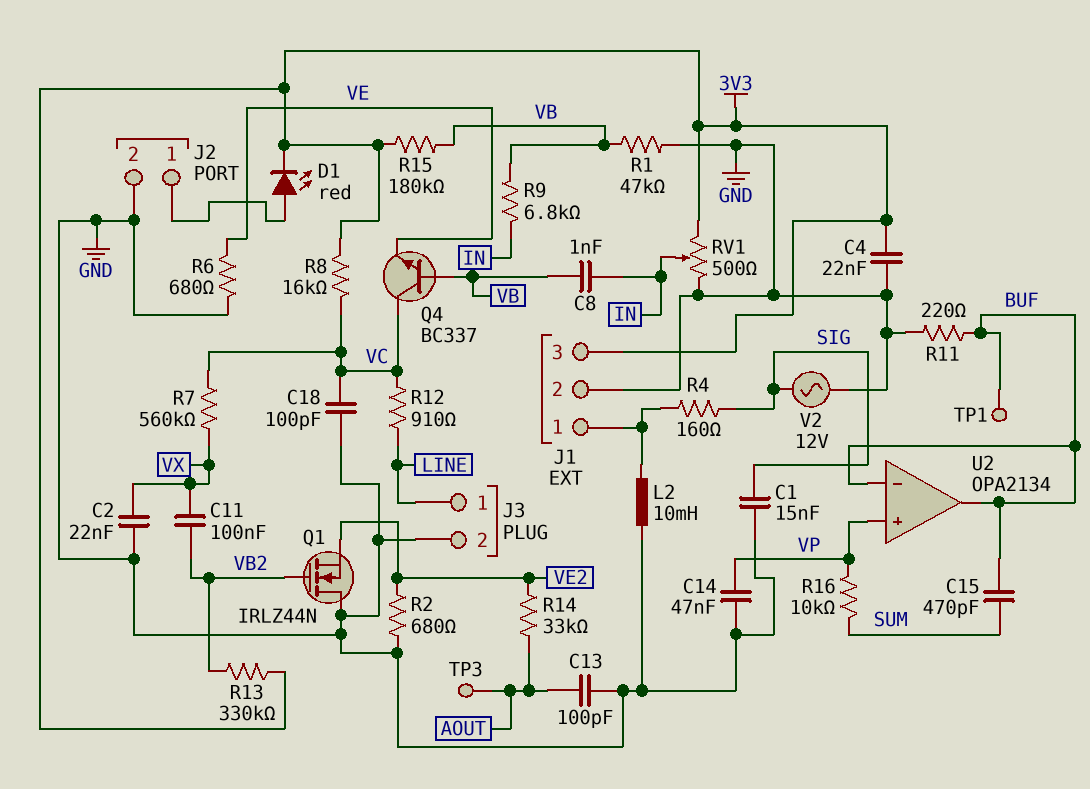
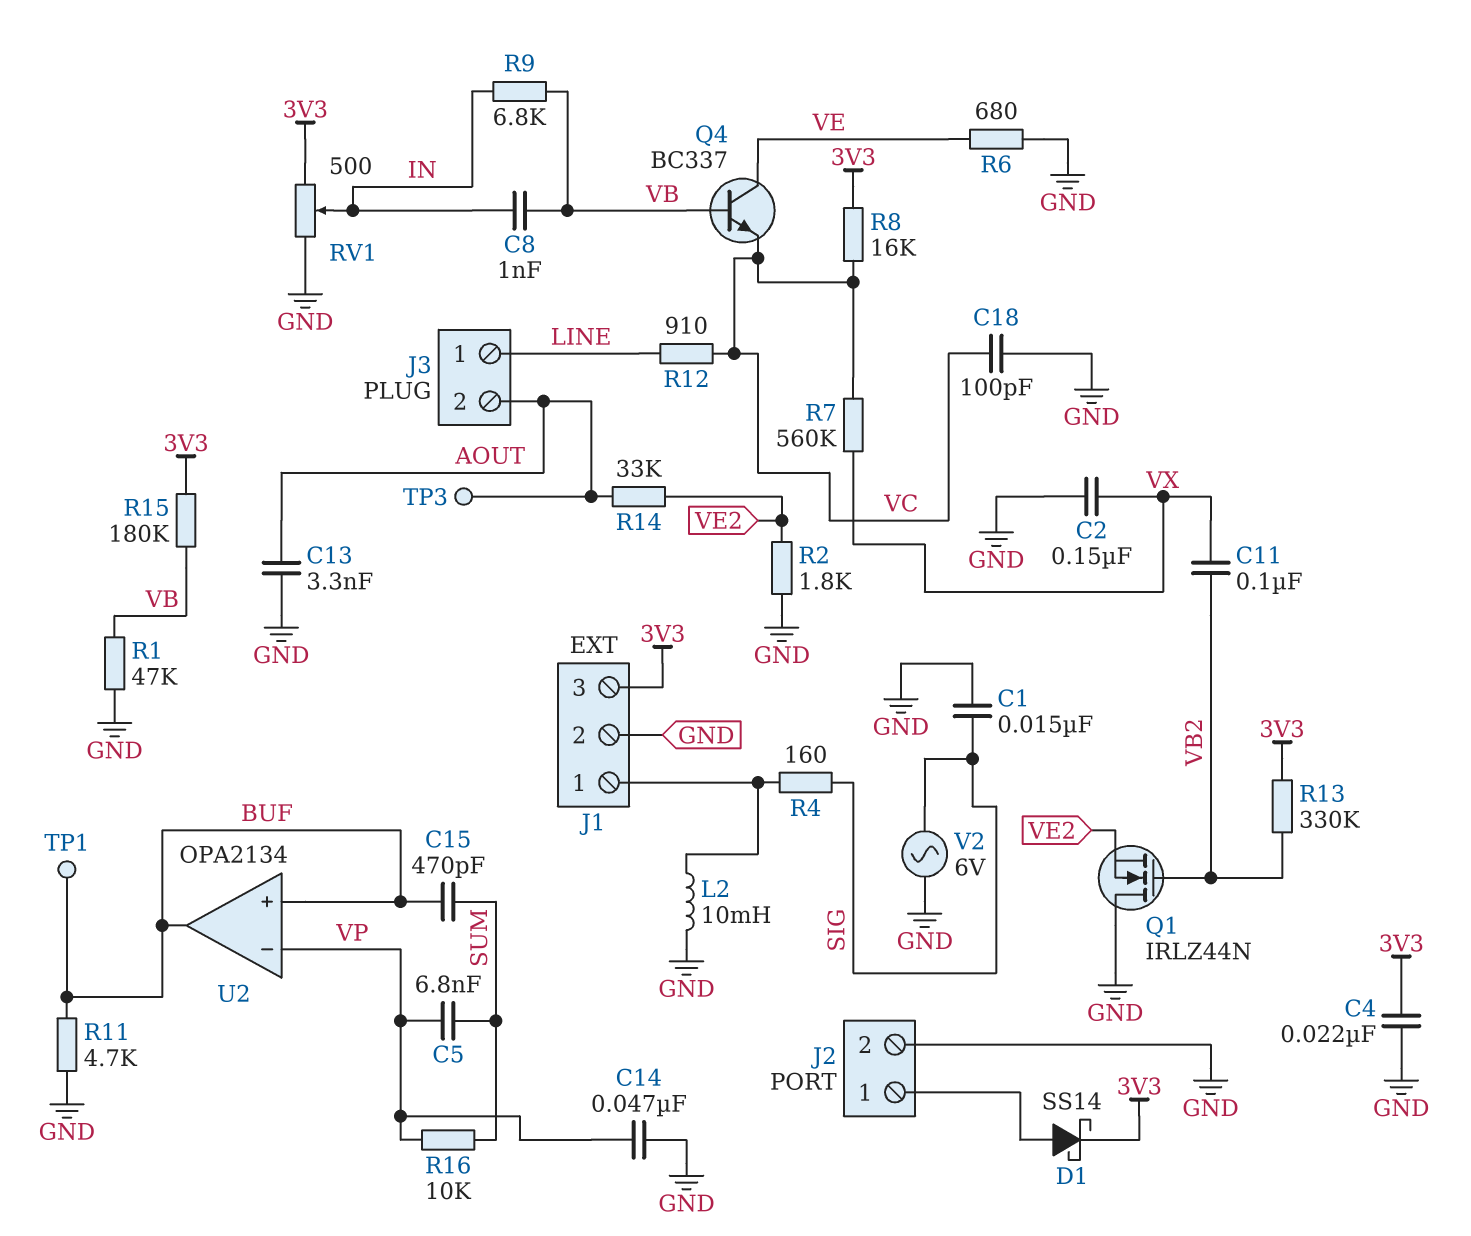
C2: 22nF (GND, VX) -> 150nF (GND, VX)
C5: none -> 6.8nF (SUM, VP)
C13: 100pF (AOUT, GND) -> 3.3nF (AOUT, GND)
D1: LED red (A J2/1, K 3V3) -> schottky SS14 (A J2/1, K 3V3)
J3 pin 2: GND -> AOUT
Q4: NPN BC337 (B VB, C VC, E VE) -> NPN BC337 (B VB, C VE, E VC)
R2: 680 (GND, VE2) -> 1.8k (GND, VE2)
R11: 220 (BUF, GND) -> 4.7k (BUF, GND)
U2 pin in+: VP -> BUF
U2 pin in-: BUF -> VP
V2: AC 12V (GND, SIG) -> AC 6V (GND, SIG)

